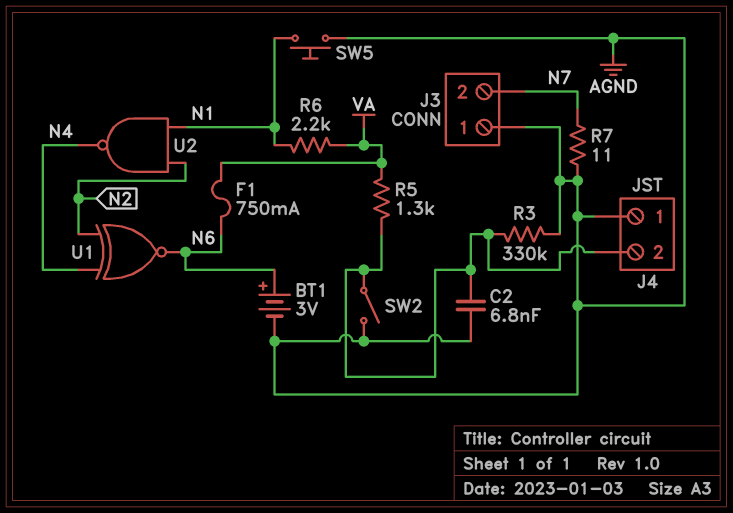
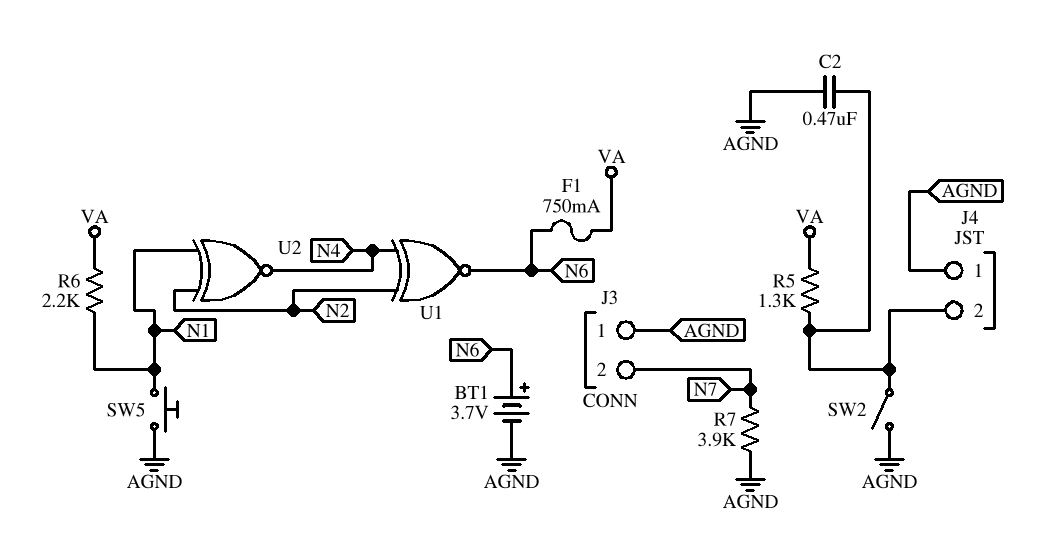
BT1: 3V (plus N6, minus AGND) -> 3.7V (plus N6, minus AGND)
C2: 6.8nF (AGND, J4/2) -> 470nF (AGND, J4/2)
R3: 330k (AGND, J4/2) -> none
R7: 11 (AGND, N7) -> 3.9k (AGND, N7)
U2: NAND (in N1, in N2, out N4) -> XNOR (in N1, in N2, out N4)

